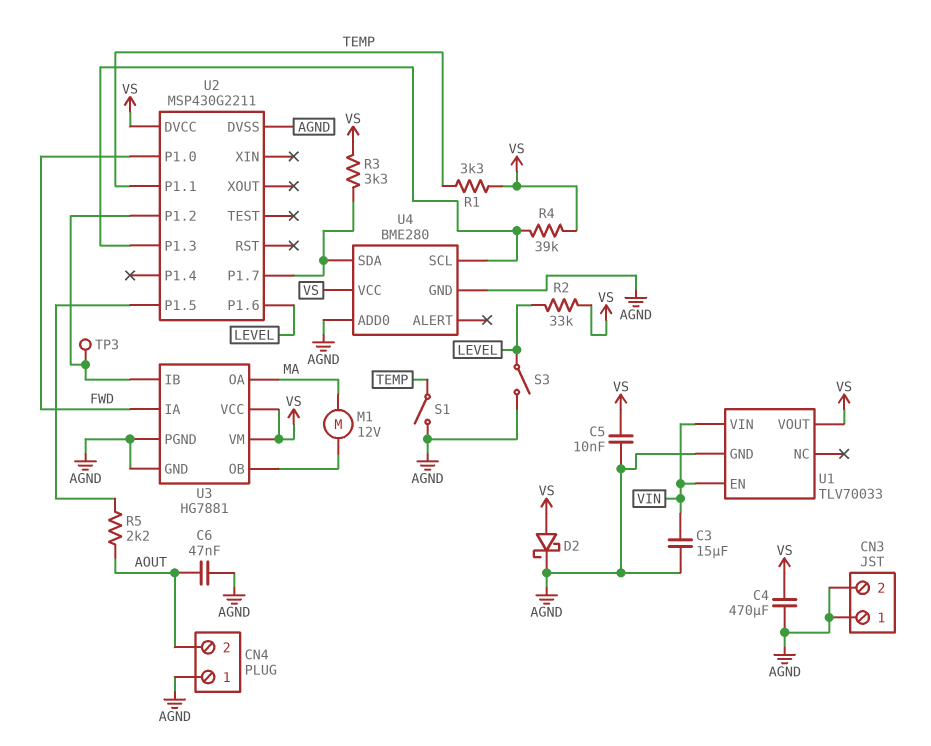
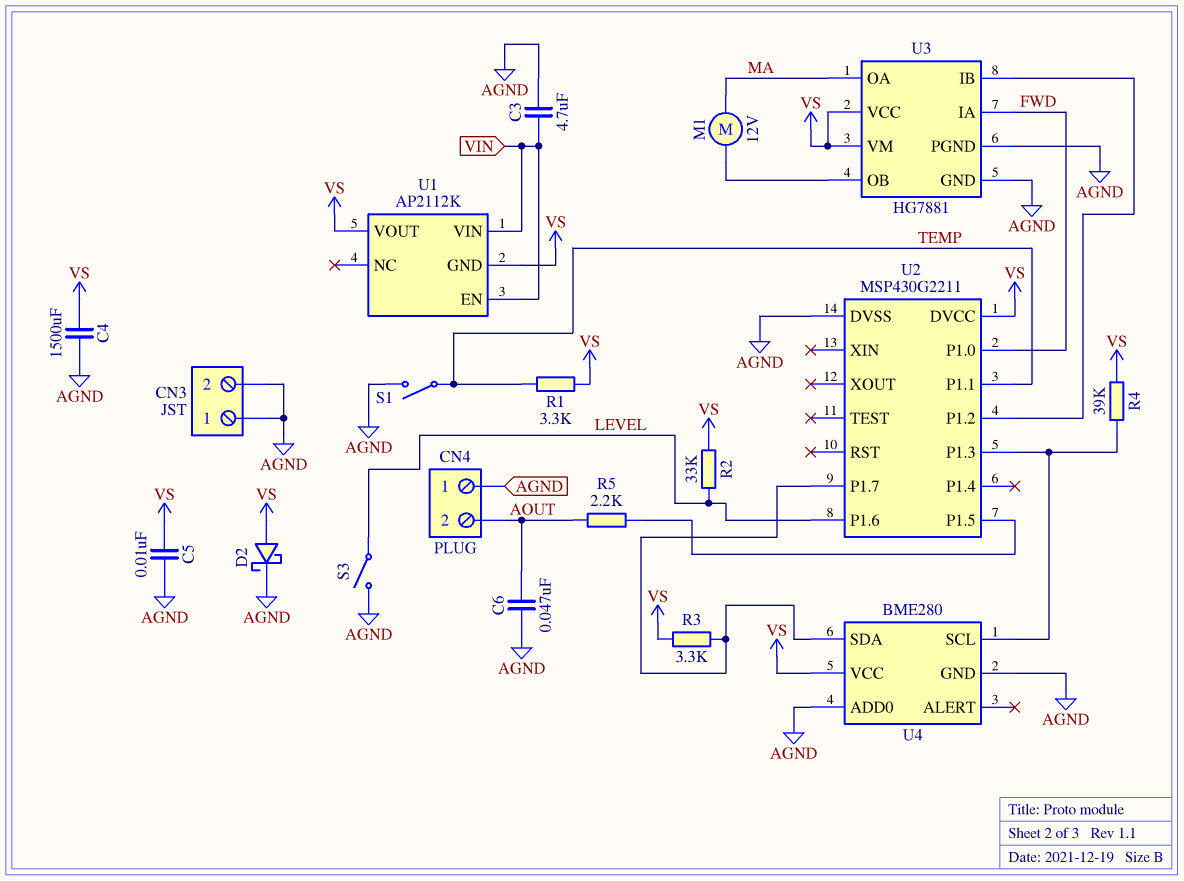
C3: 15uF (AGND, VIN) -> 4.7uF (AGND, VIN)
C4: 470uF (AGND, VS) -> 1500uF (AGND, VS)
TP3: test point (U2/P1.2) -> none
U1: TLV70033 -> AP2112K
U1 pin GND: AGND -> VS

